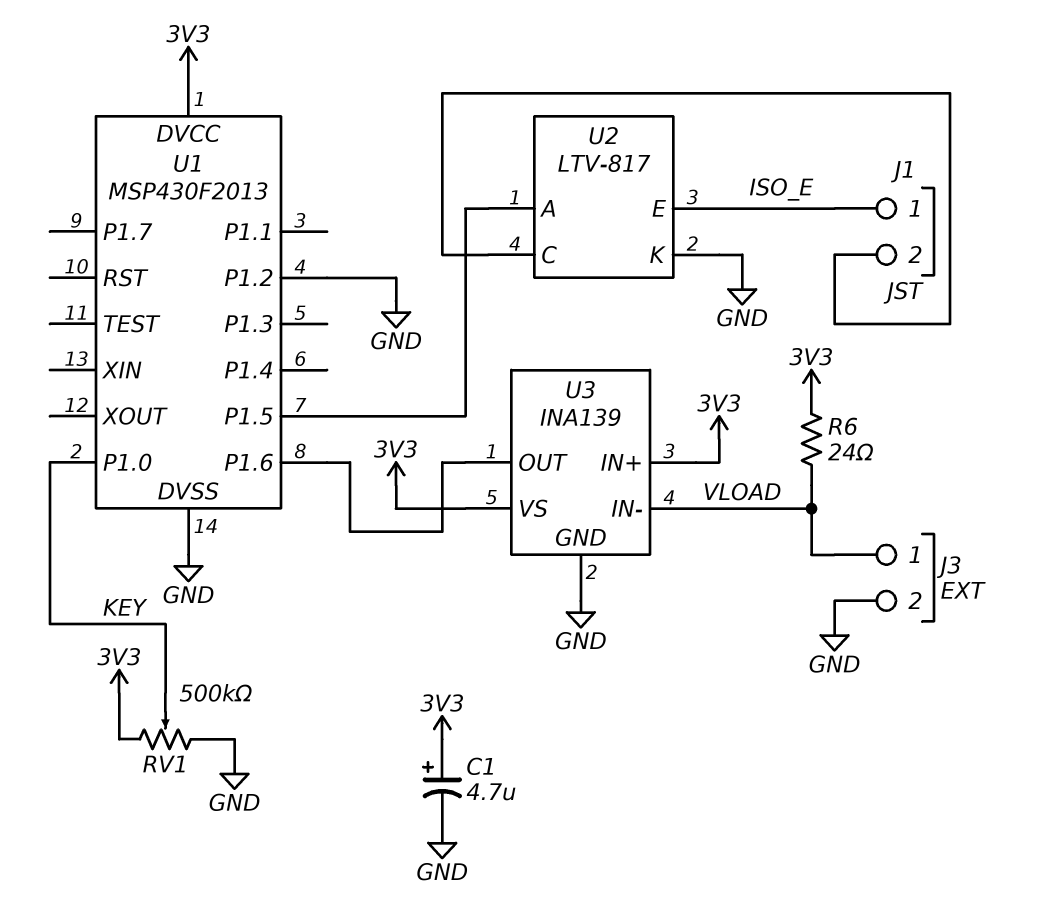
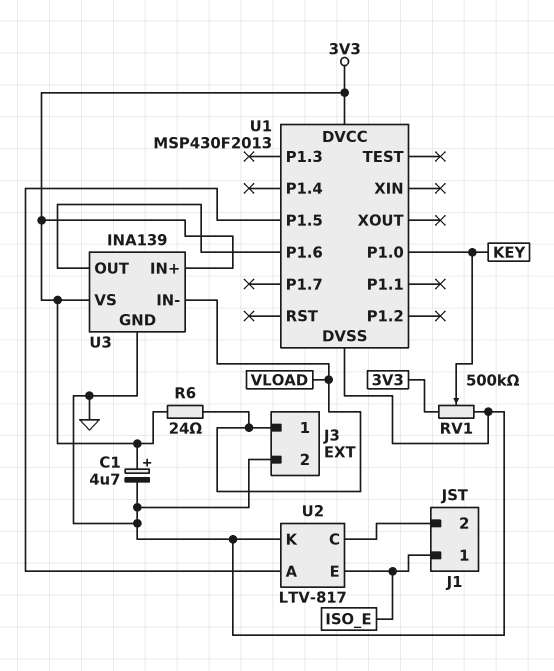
U1 pin P1.2: GND -> none

